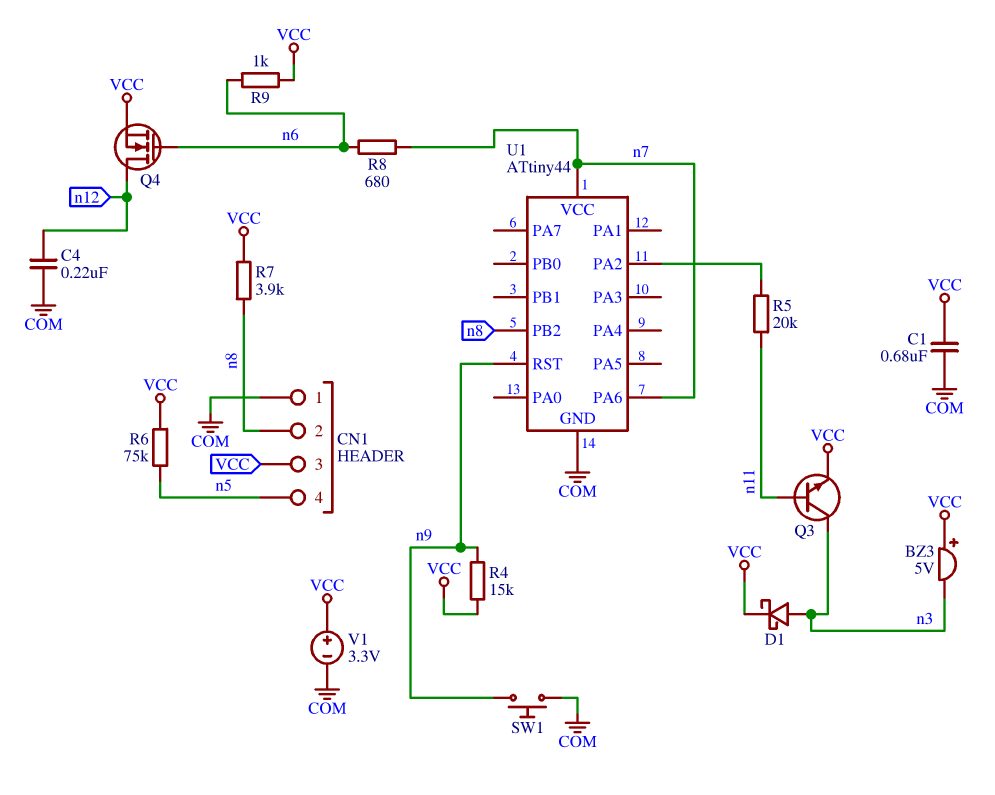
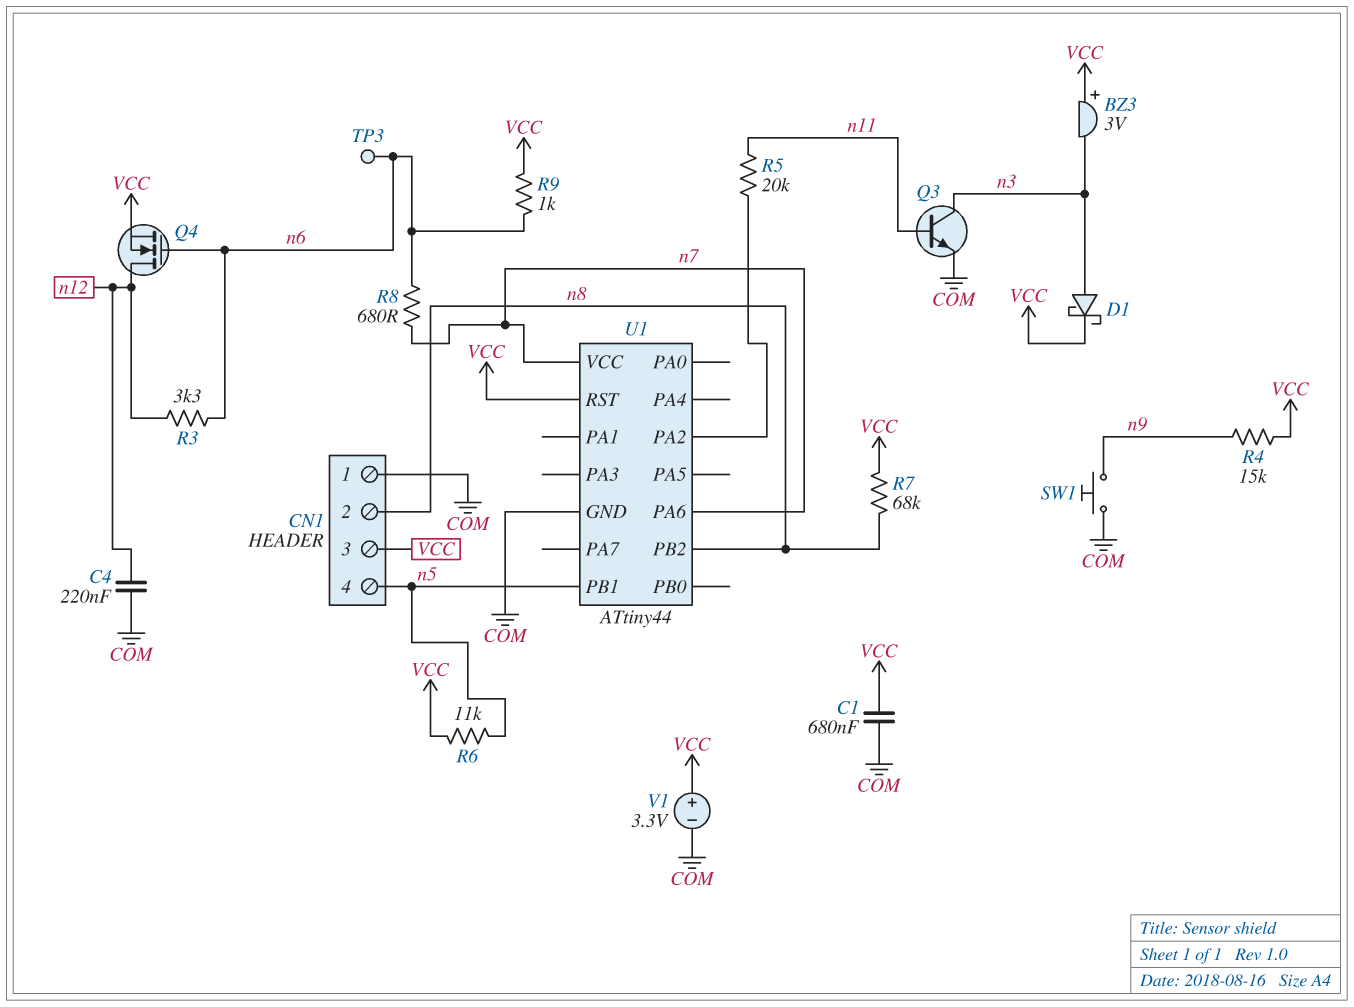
BZ3: buzzer 5V (plus VCC, minus n3) -> buzzer 3V (plus VCC, minus n3)
Q3: NPN (B n11, C n3, E VCC) -> NPN (B n11, C n3, E COM)
R3: none -> 3.3k (n6, n12)
R6: 75k (VCC, n5) -> 11k (VCC, n5)
R7: 3.9k (VCC, n8) -> 68k (VCC, n8)
TP3: none -> test point (n6)
U1 pin PB1: none -> n5
U1 pin RST: n9 -> VCC

